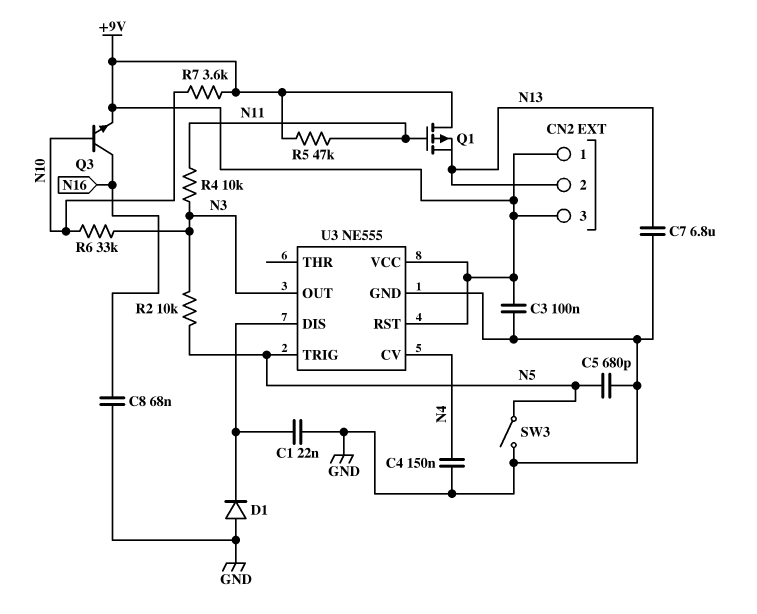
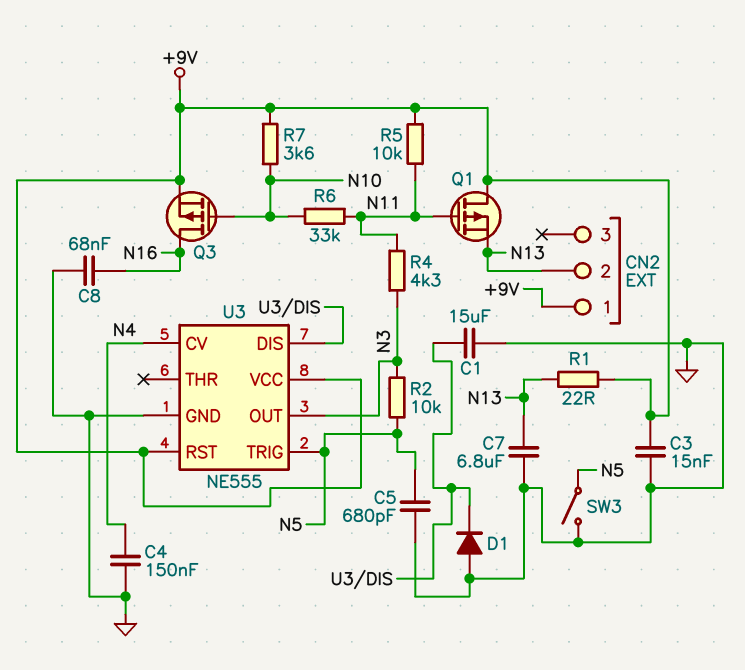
C1: 22nF (GND, U3/DIS) -> 15uF (GND, U3/DIS)
C3: 100nF (+9V, GND) -> 15nF (+9V, GND)
CN2 pin 3: +9V -> none
Q3: NPN (B N10, C N16, E +9V) -> PMOS (G N10, D N16, S +9V)
R1: none -> 22 (+9V, N13)
R4: 10k (N3, N11) -> 4.3k (N3, N11)
R5: 47k (+9V, N11) -> 10k (+9V, N11)
R6: 33k (N3, N10) -> 33k (N10, N11)

